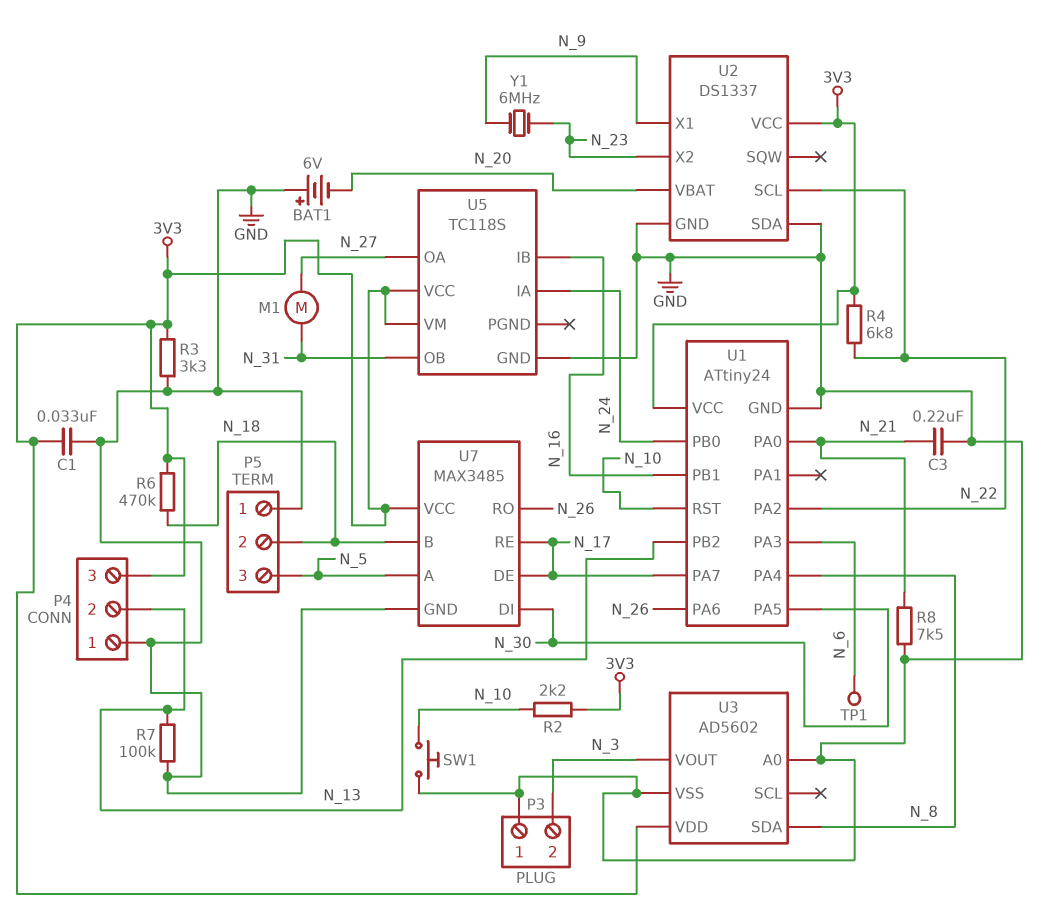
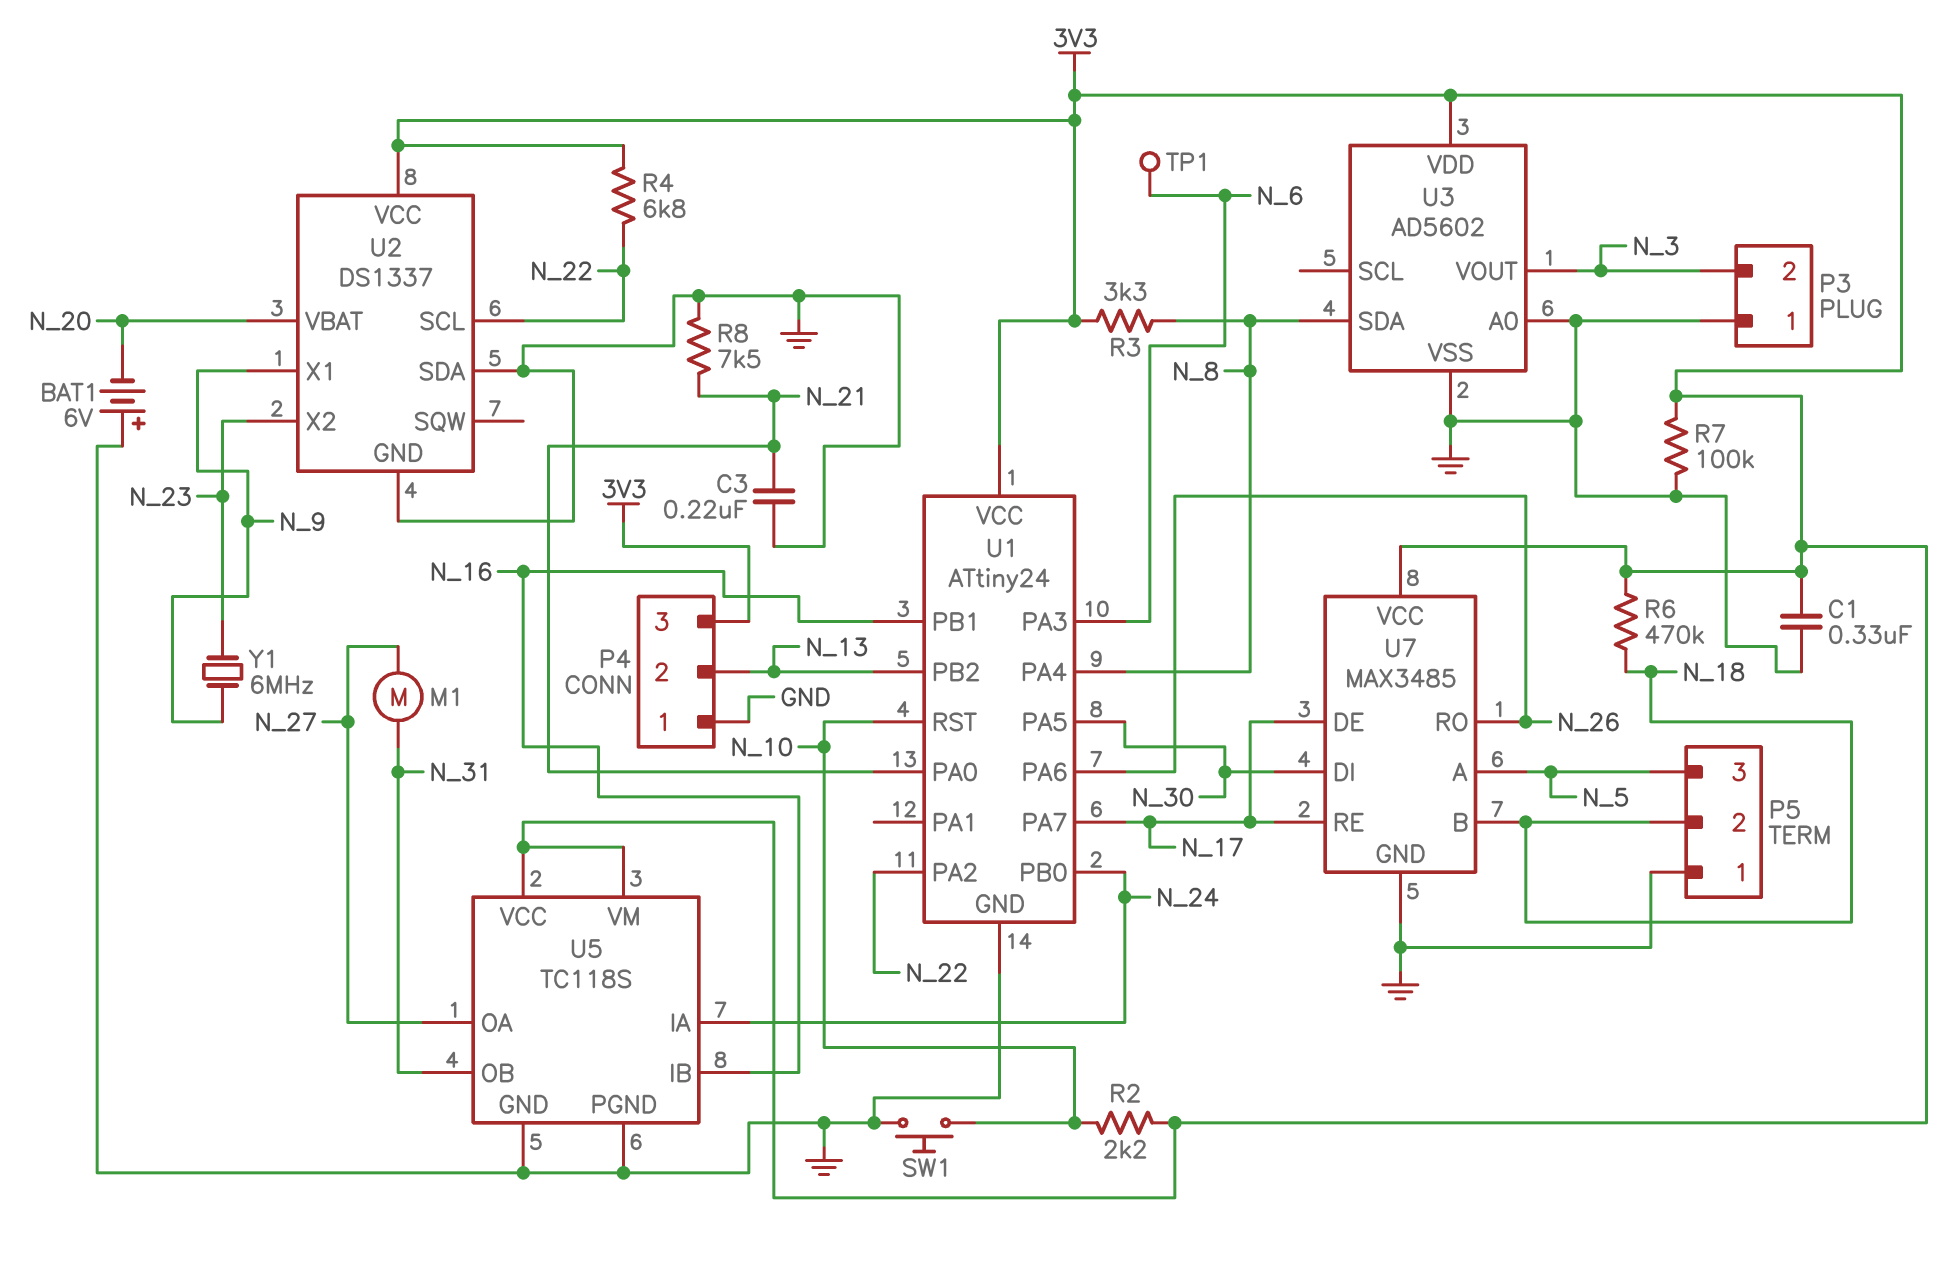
C1: 33nF (3V3, GND) -> 330nF (3V3, GND)
R3: 3.3k (3V3, GND) -> 3.3k (3V3, N_8)
R7: 100k (GND, N_13) -> 100k (3V3, GND)
U5 pin PGND: none -> GND

